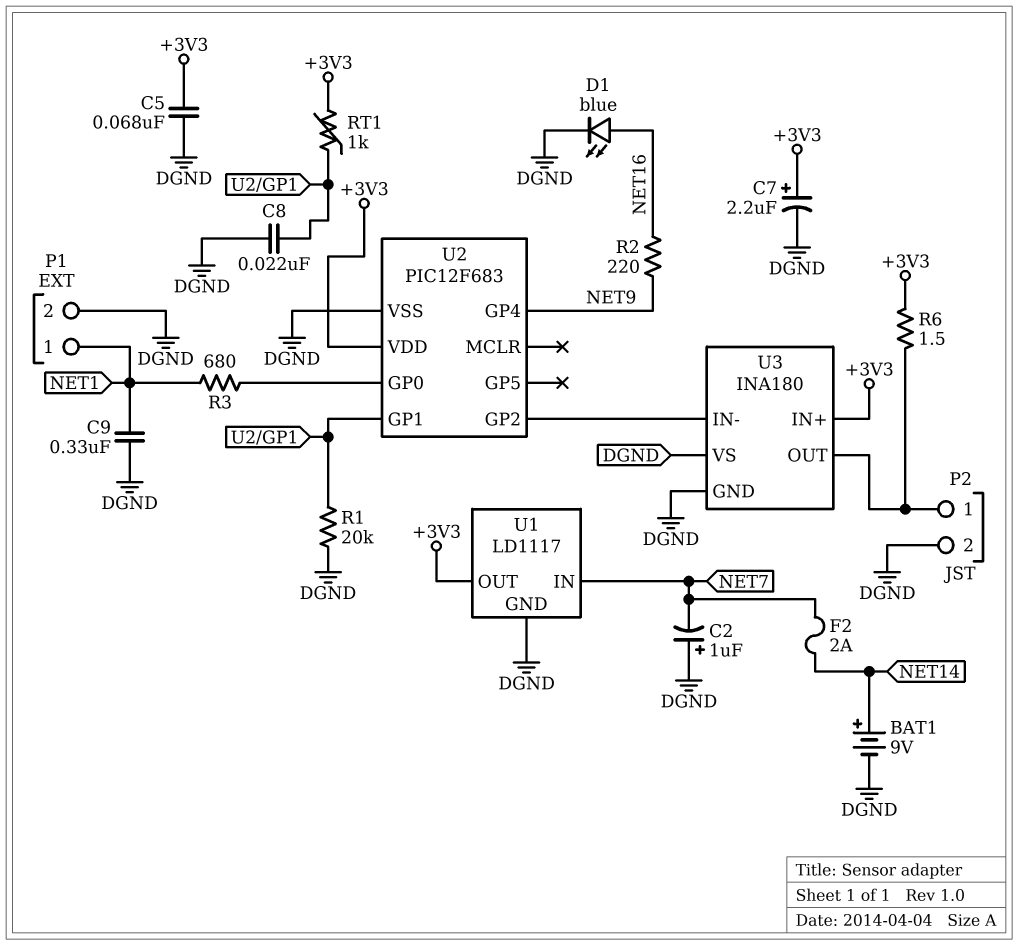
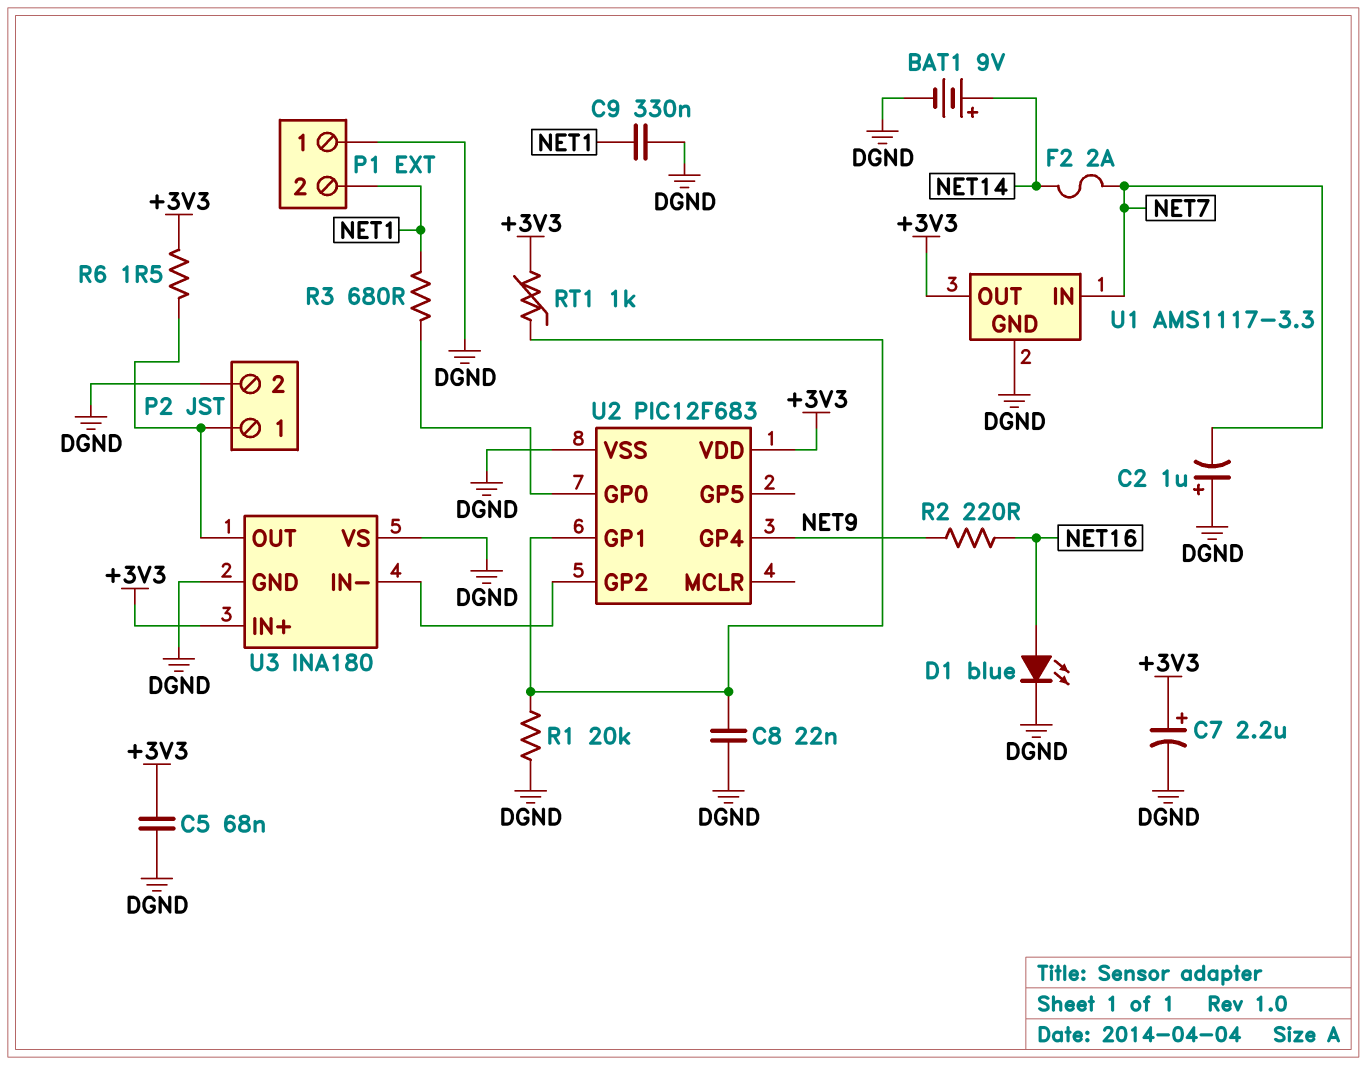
P1 pin 1: NET1 -> DGND
P1 pin 2: DGND -> NET1
U1: LD1117 -> AMS1117-3.3

